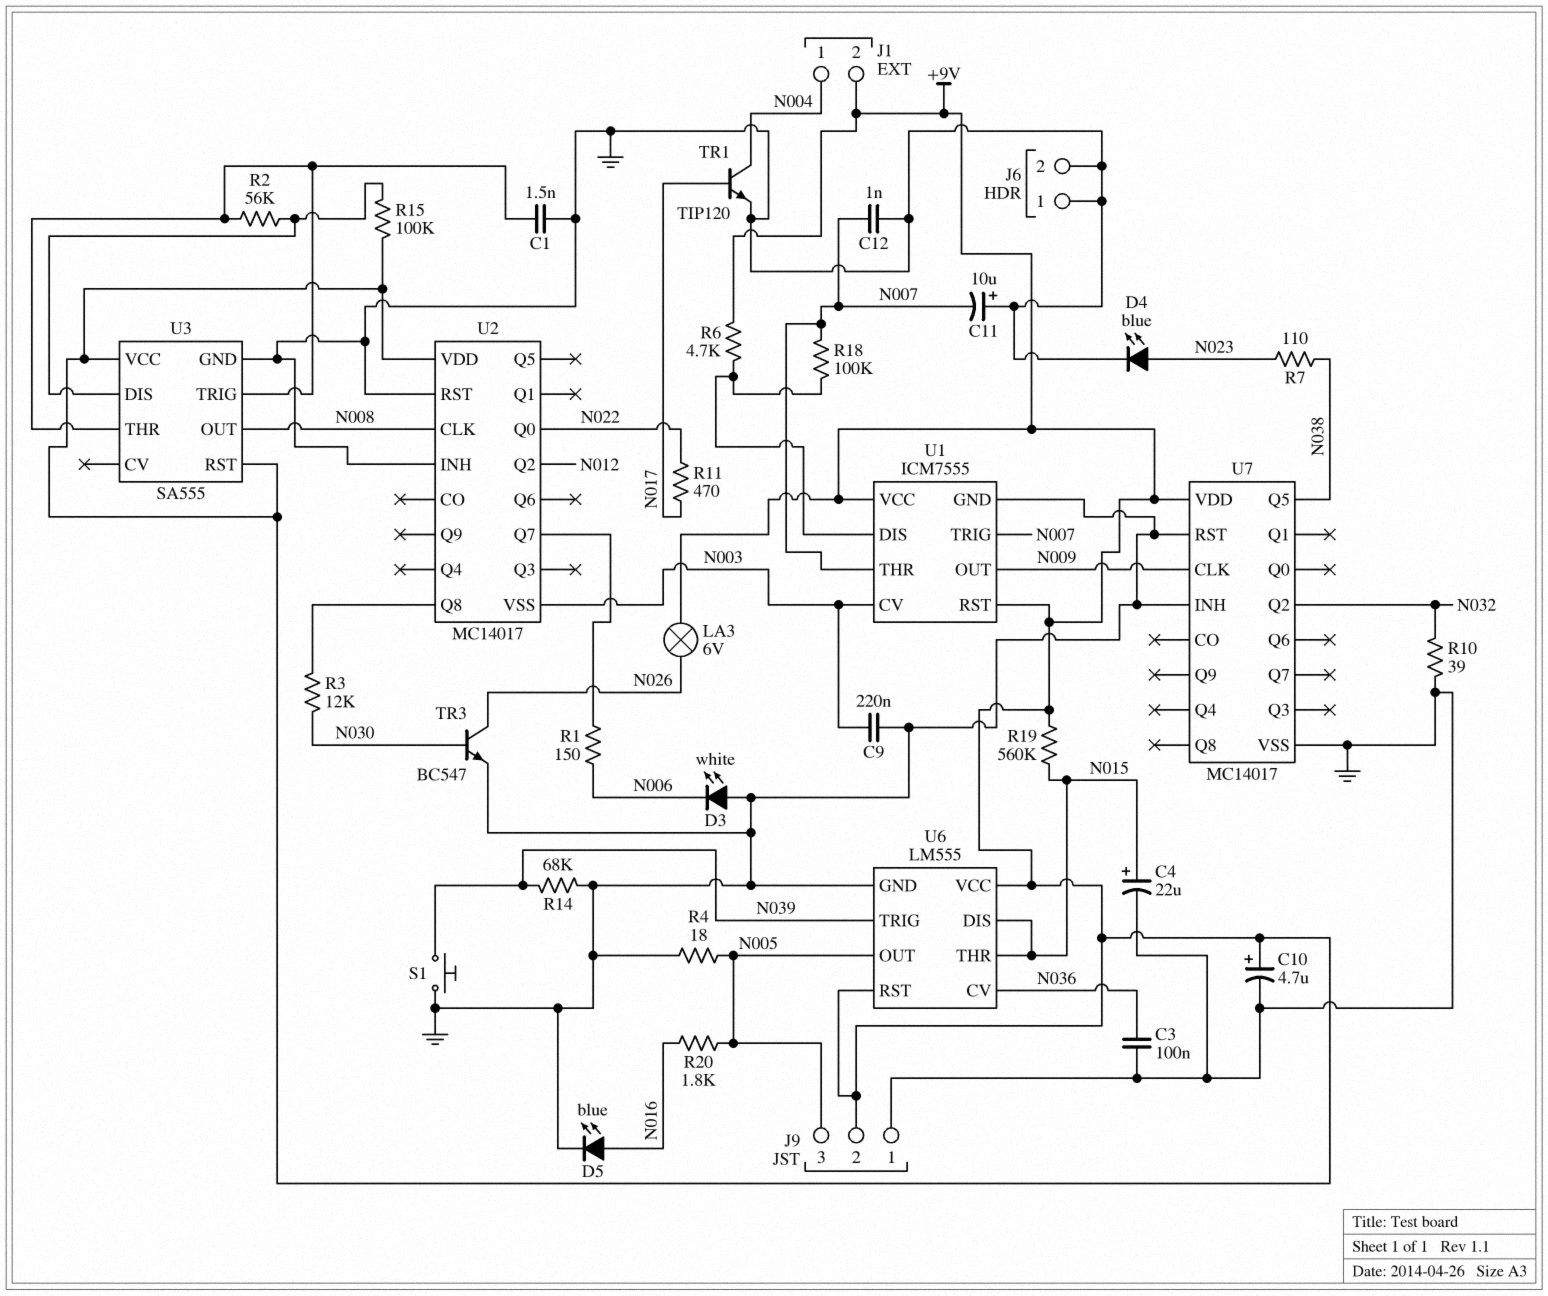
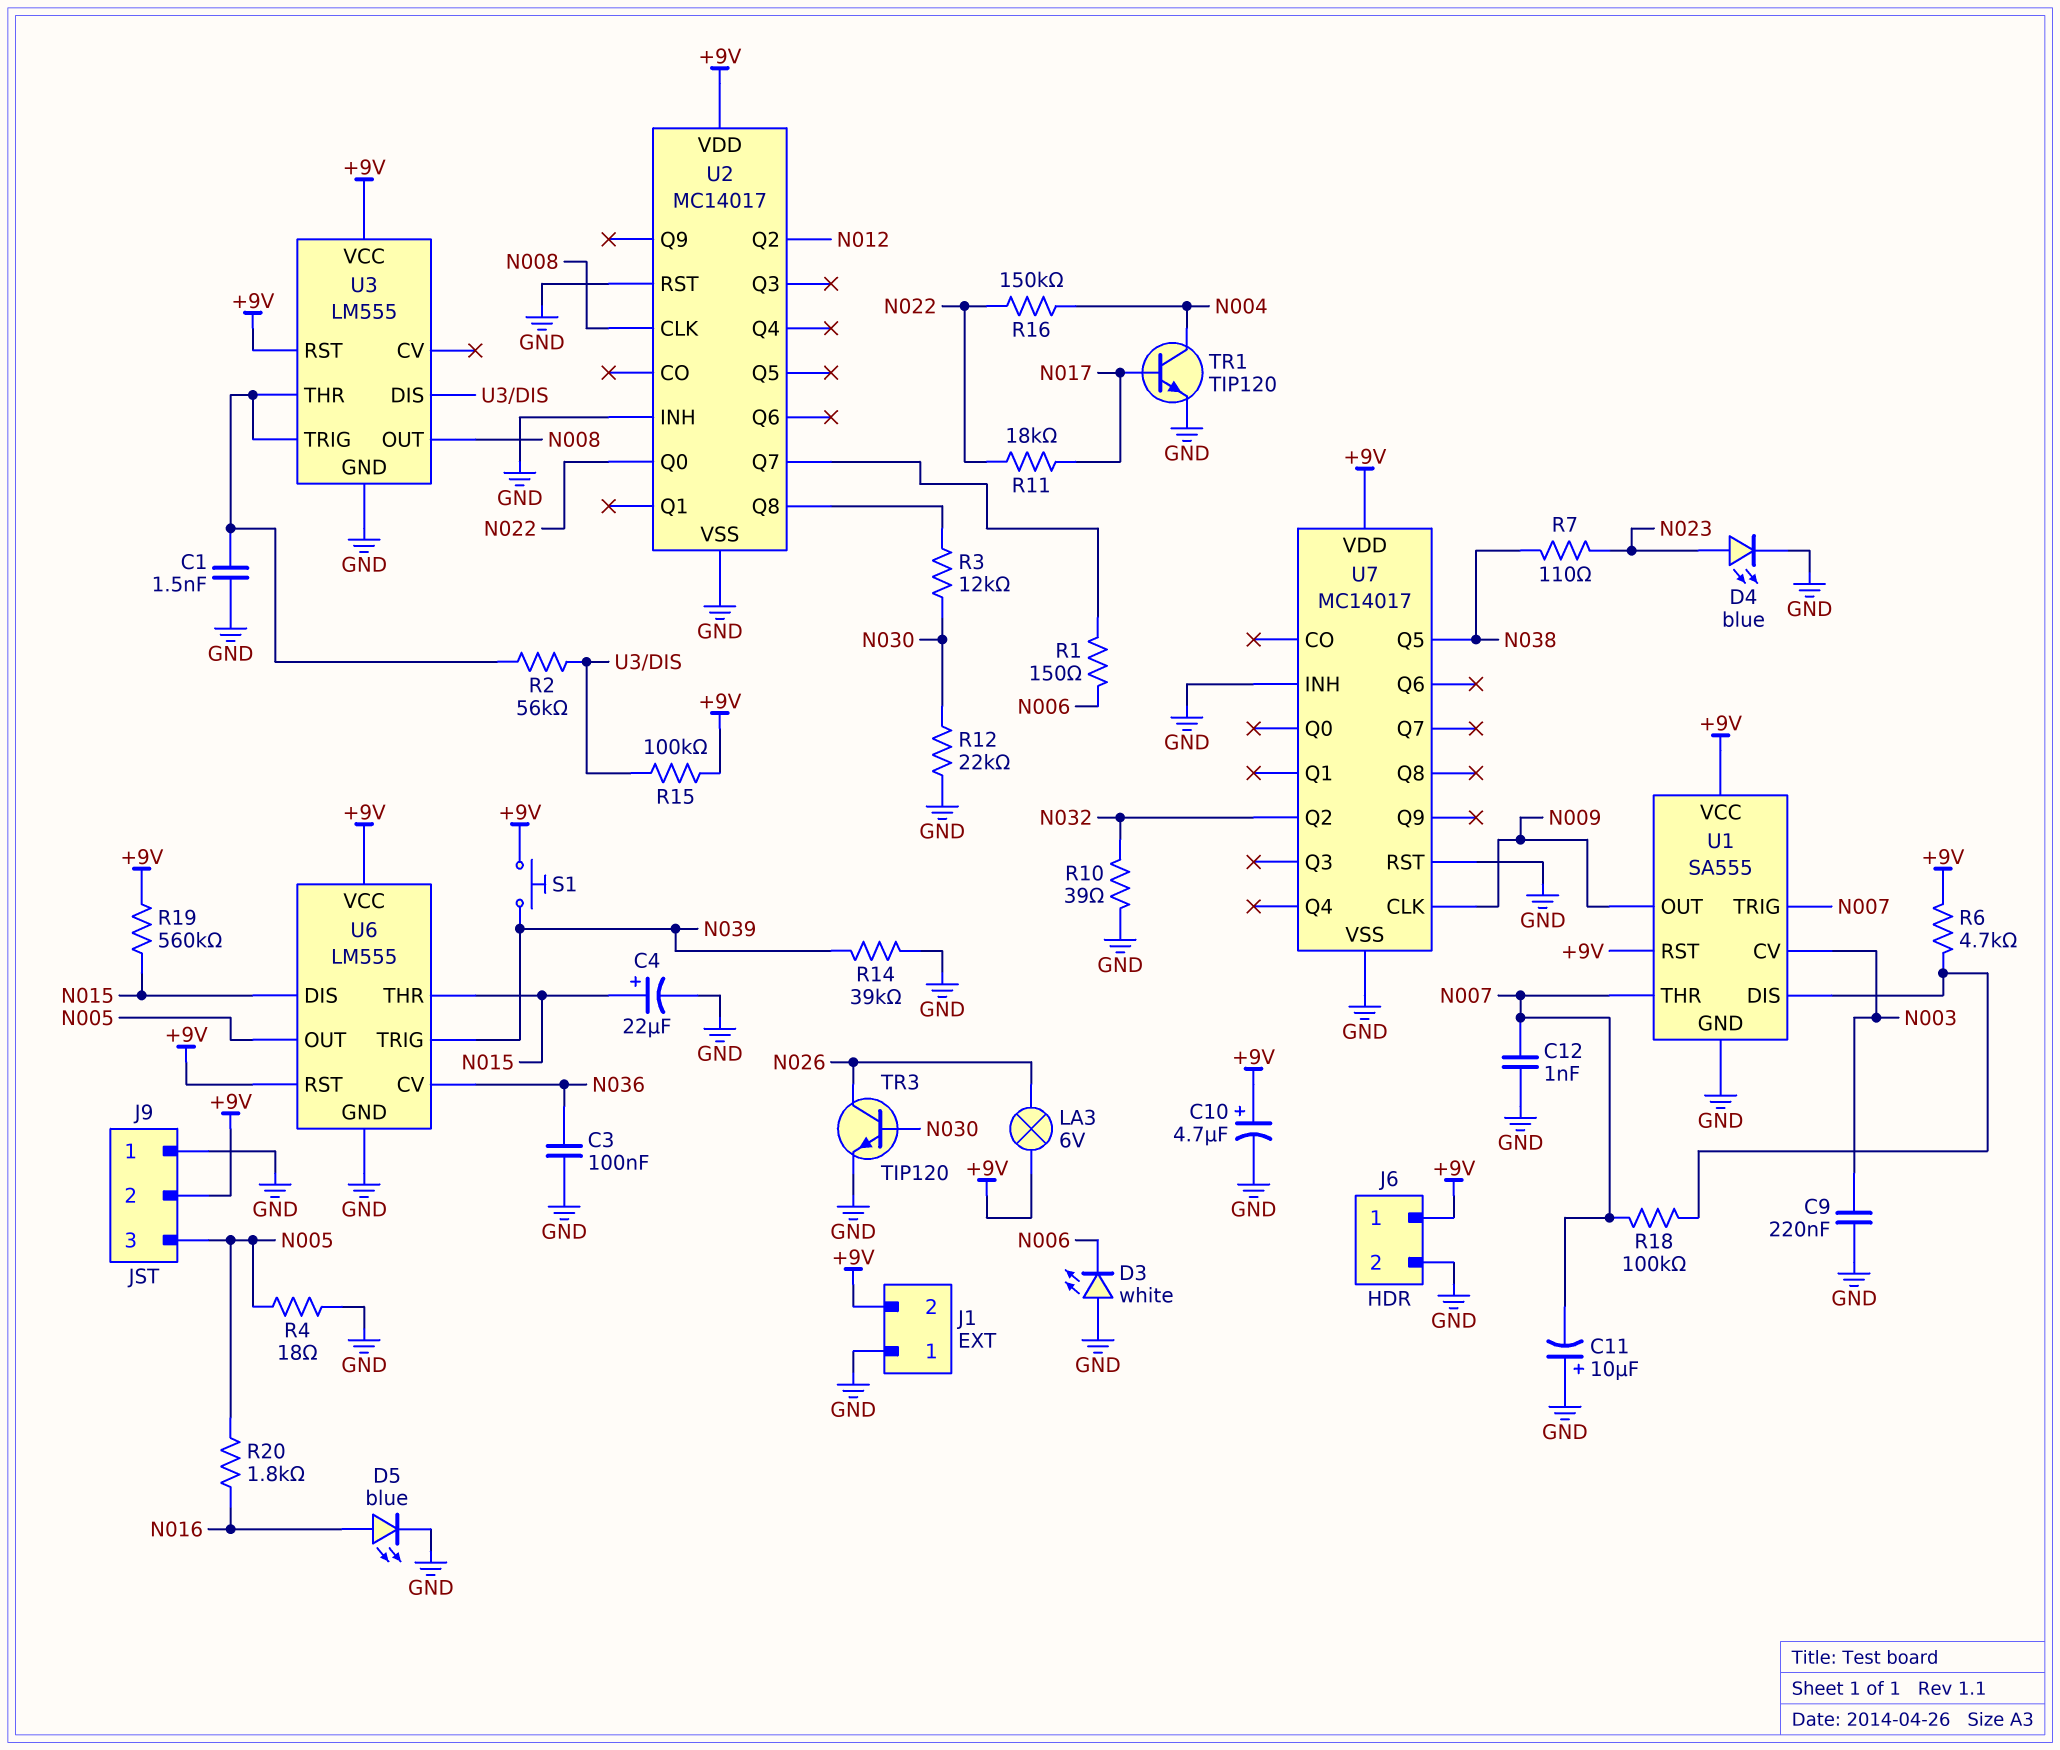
J1 pin 1: N004 -> GND
J6 pin 1: GND -> +9V
R11: 470 (N017, N022) -> 18k (N017, N022)
R12: none -> 22k (GND, N030)
R14: 68k (GND, N039) -> 39k (GND, N039)
R16: none -> 150k (N004, N022)
S1: button (GND, N039) -> button (+9V, N039)
TR3: NPN BC547 (B N030, C N026, E GND) -> NPN TIP120 (B N030, C N026, E GND)
U1: ICM7555 -> SA555
U2 pin VSS: N003 -> GND
U3: SA555 -> LM555

